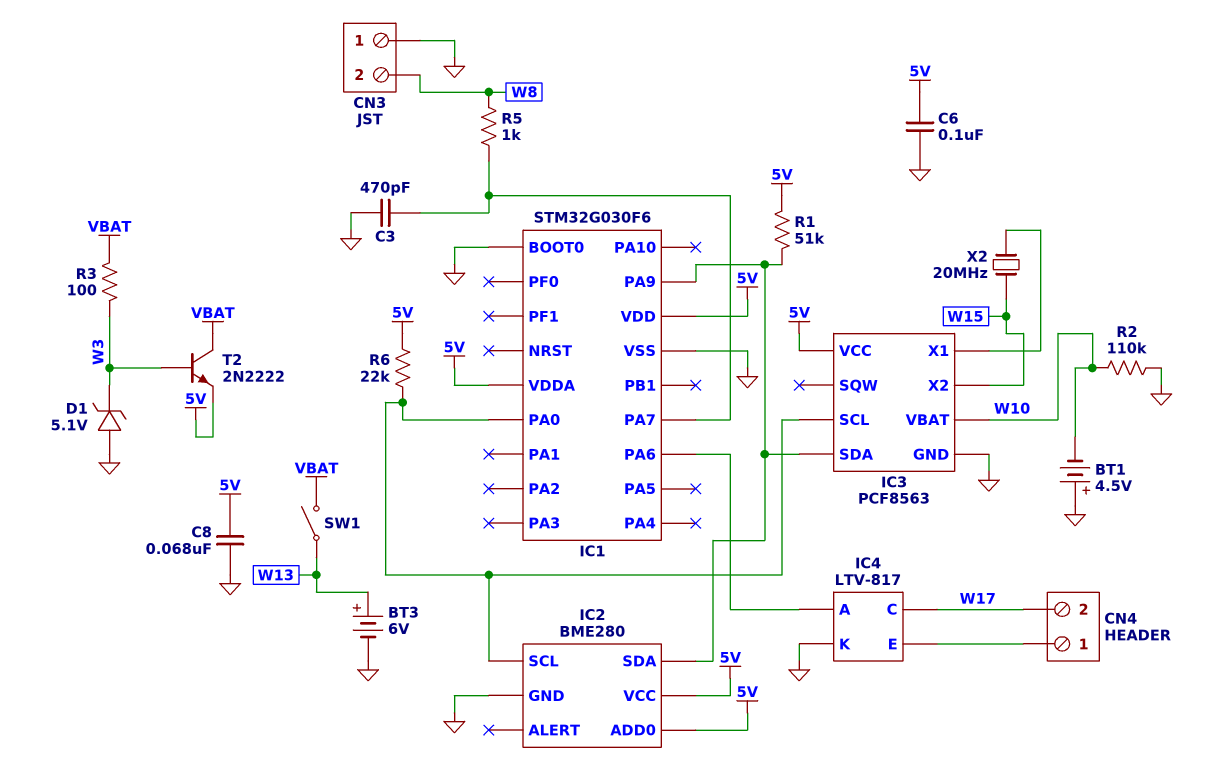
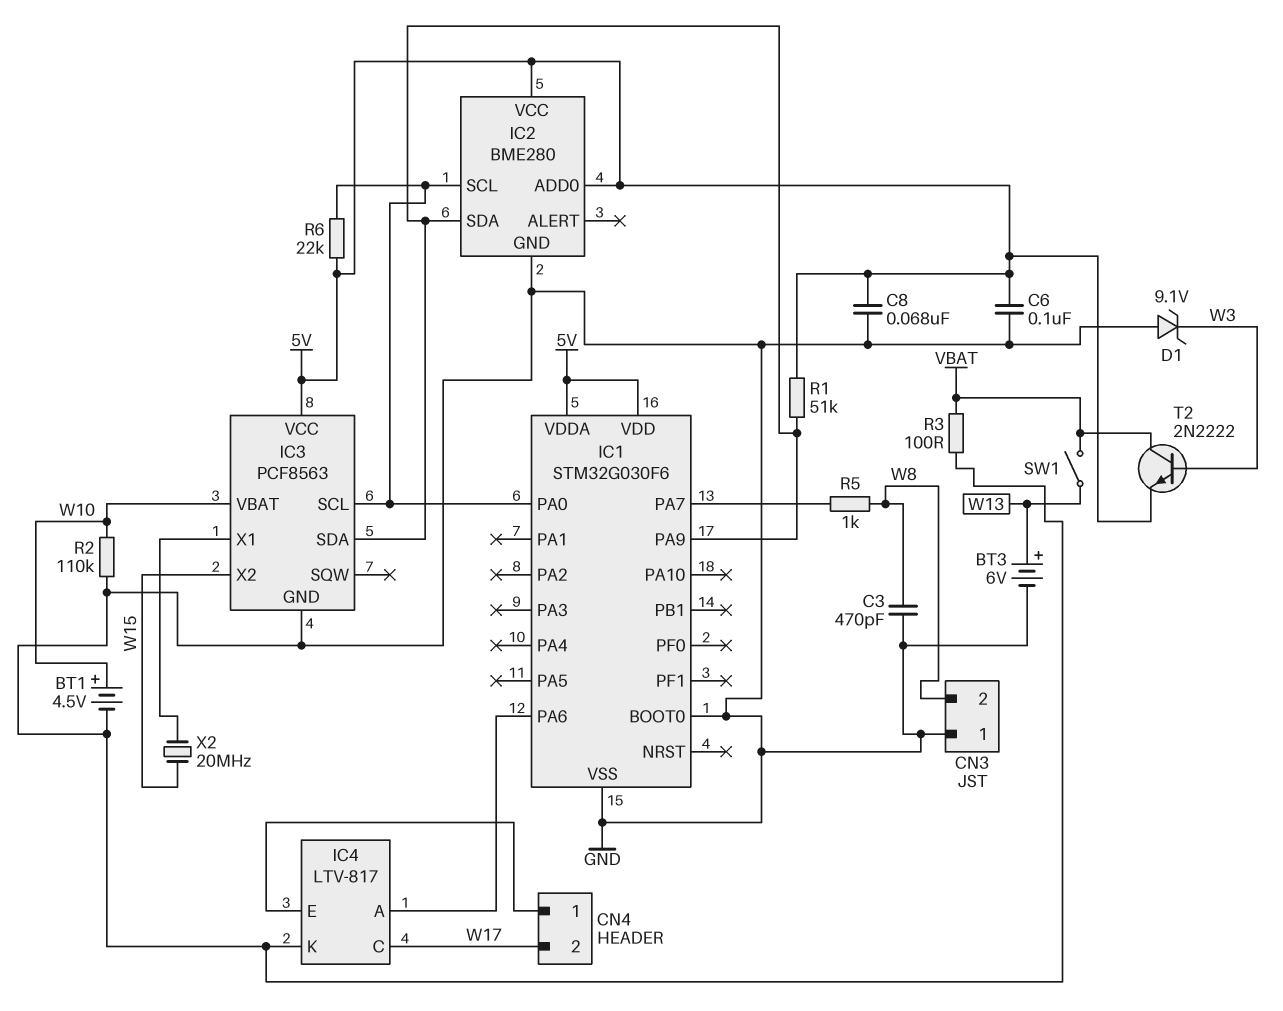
BT1: 4.5V (plus GND, minus W10) -> 4.5V (plus W10, minus GND)
C3: 470pF (GND, IC1/PA7) -> 470pF (GND, W8)
D1: zener 5.1V (A GND, K W3) -> zener 9.1V (A GND, K W3)
R3: 100 (VBAT, W3) -> 100 (GND, VBAT)

